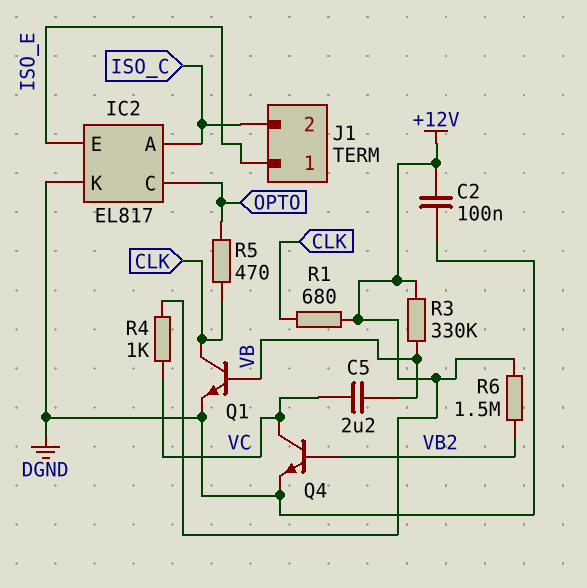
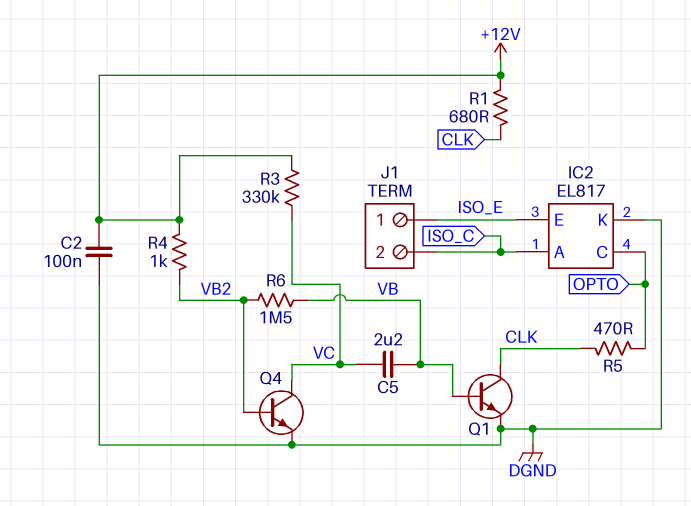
R3: 330k (+12V, VB) -> 330k (+12V, VC)
R4: 1k (+12V, VC) -> 1k (+12V, VB2)
R6: 1.5M (+12V, VB2) -> 1.5M (VB, VB2)

